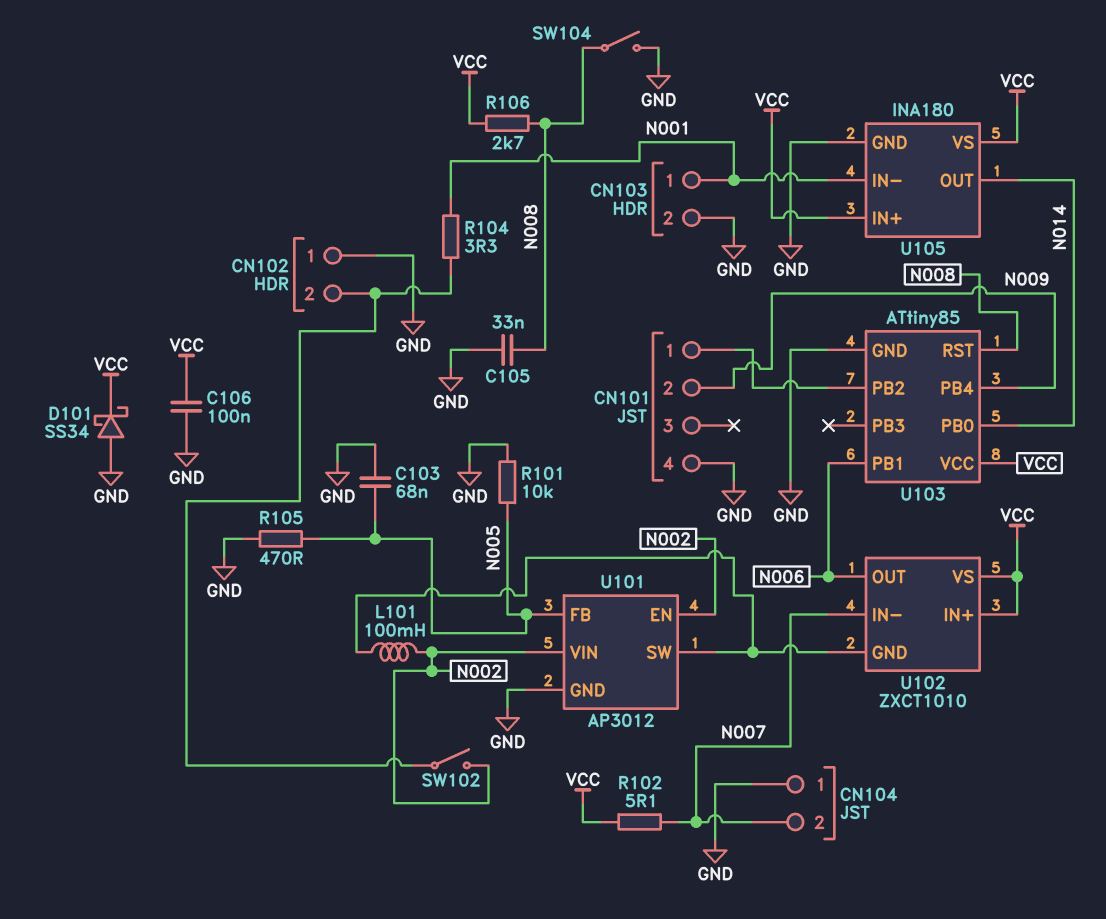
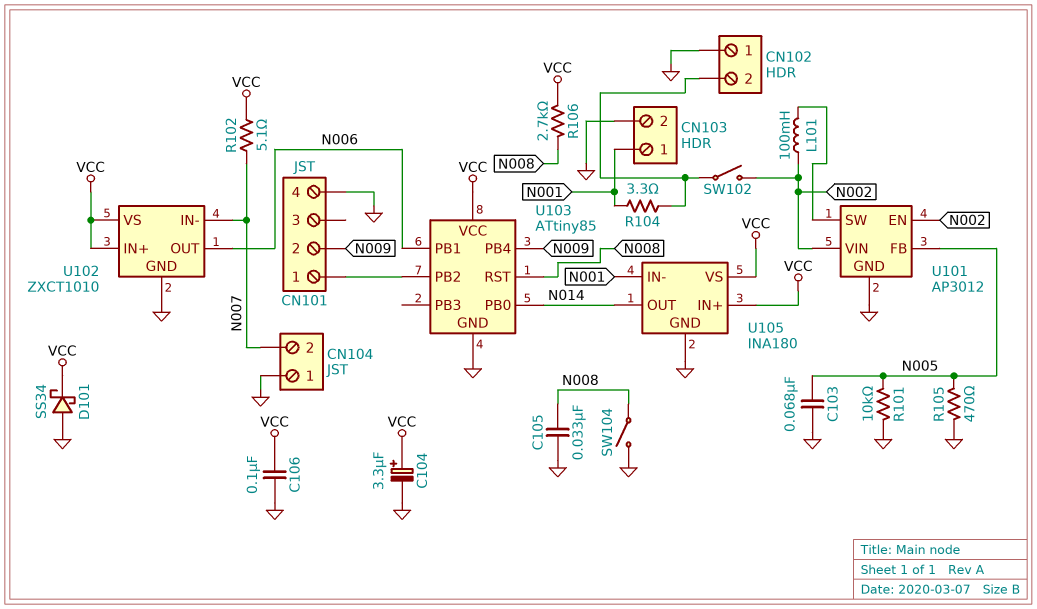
C104: none -> 3.3uF (plus VCC, minus GND)
U102 pin GND: U101/SW -> GND

